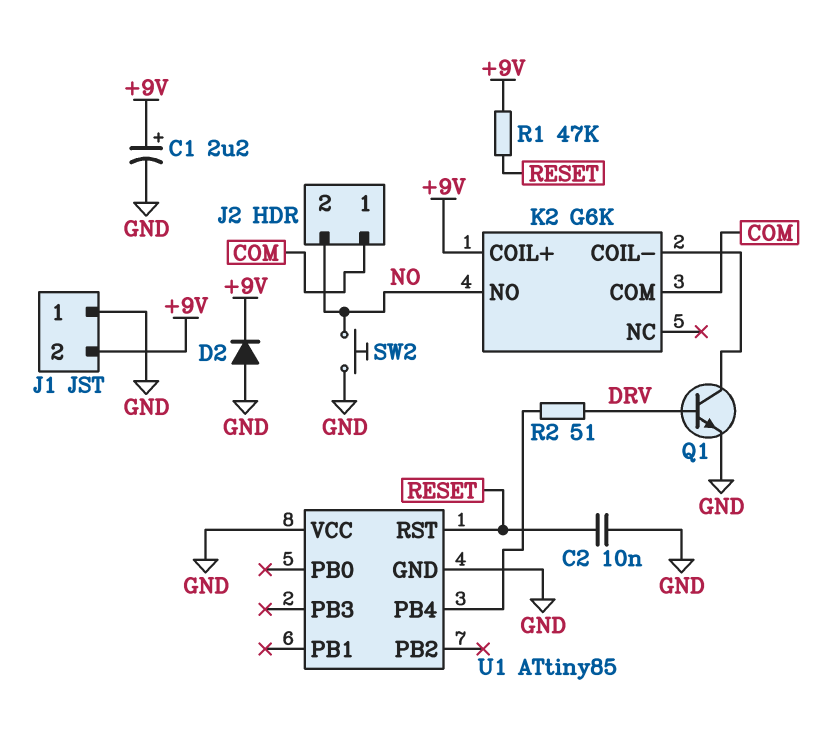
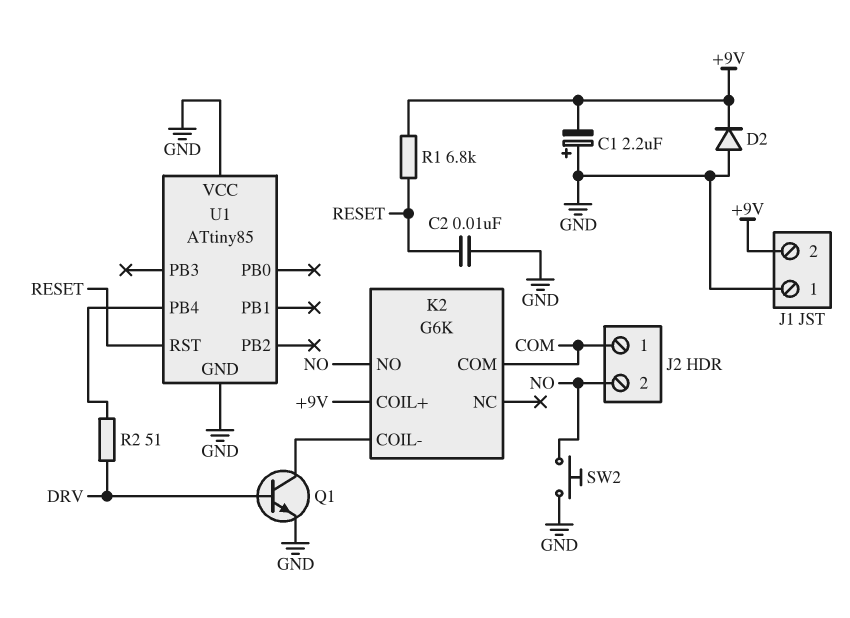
C1: 2.2uF (plus +9V, minus GND) -> 2.2uF (plus GND, minus +9V)
R1: 47k (+9V, RESET) -> 6.8k (+9V, RESET)

